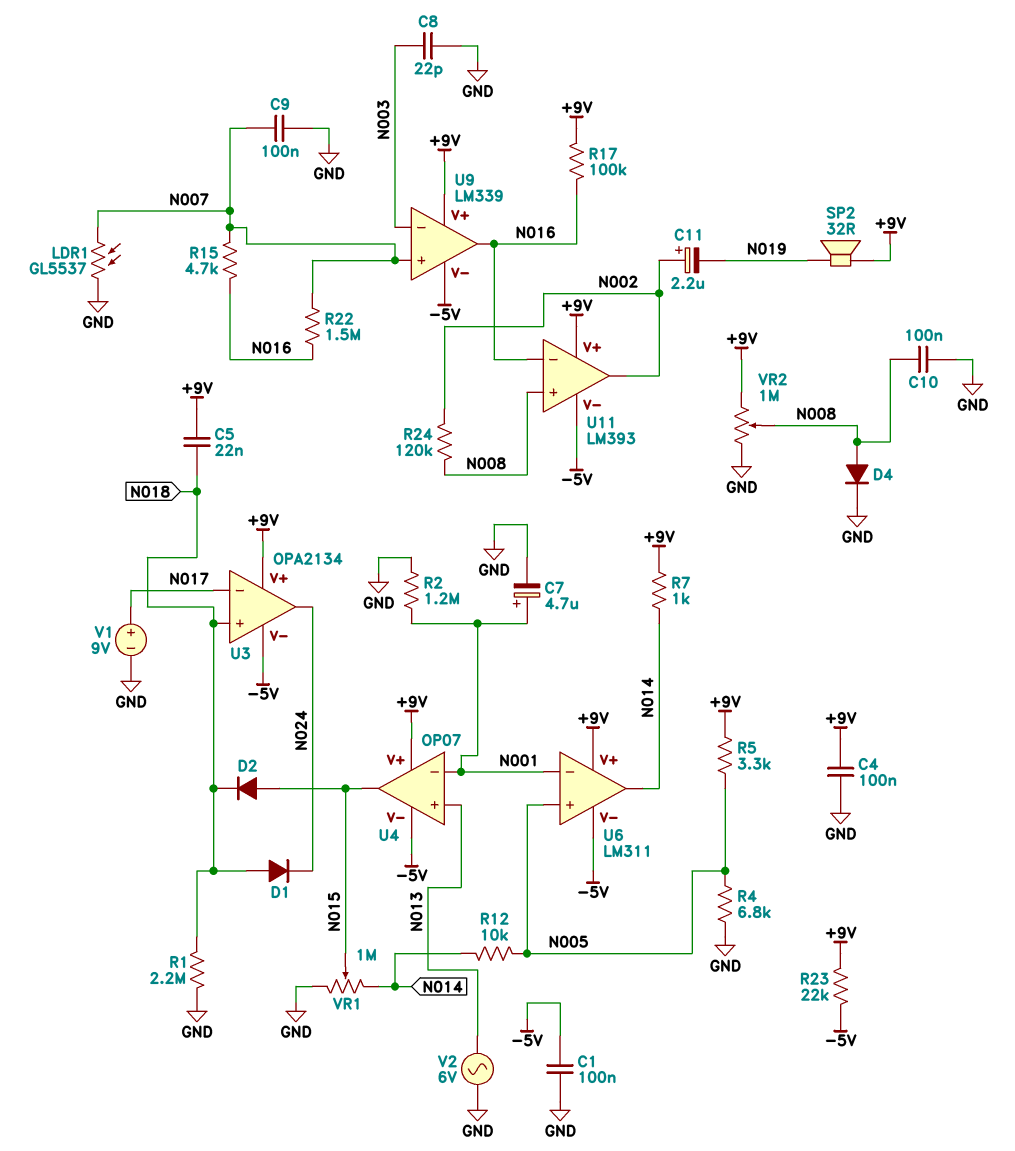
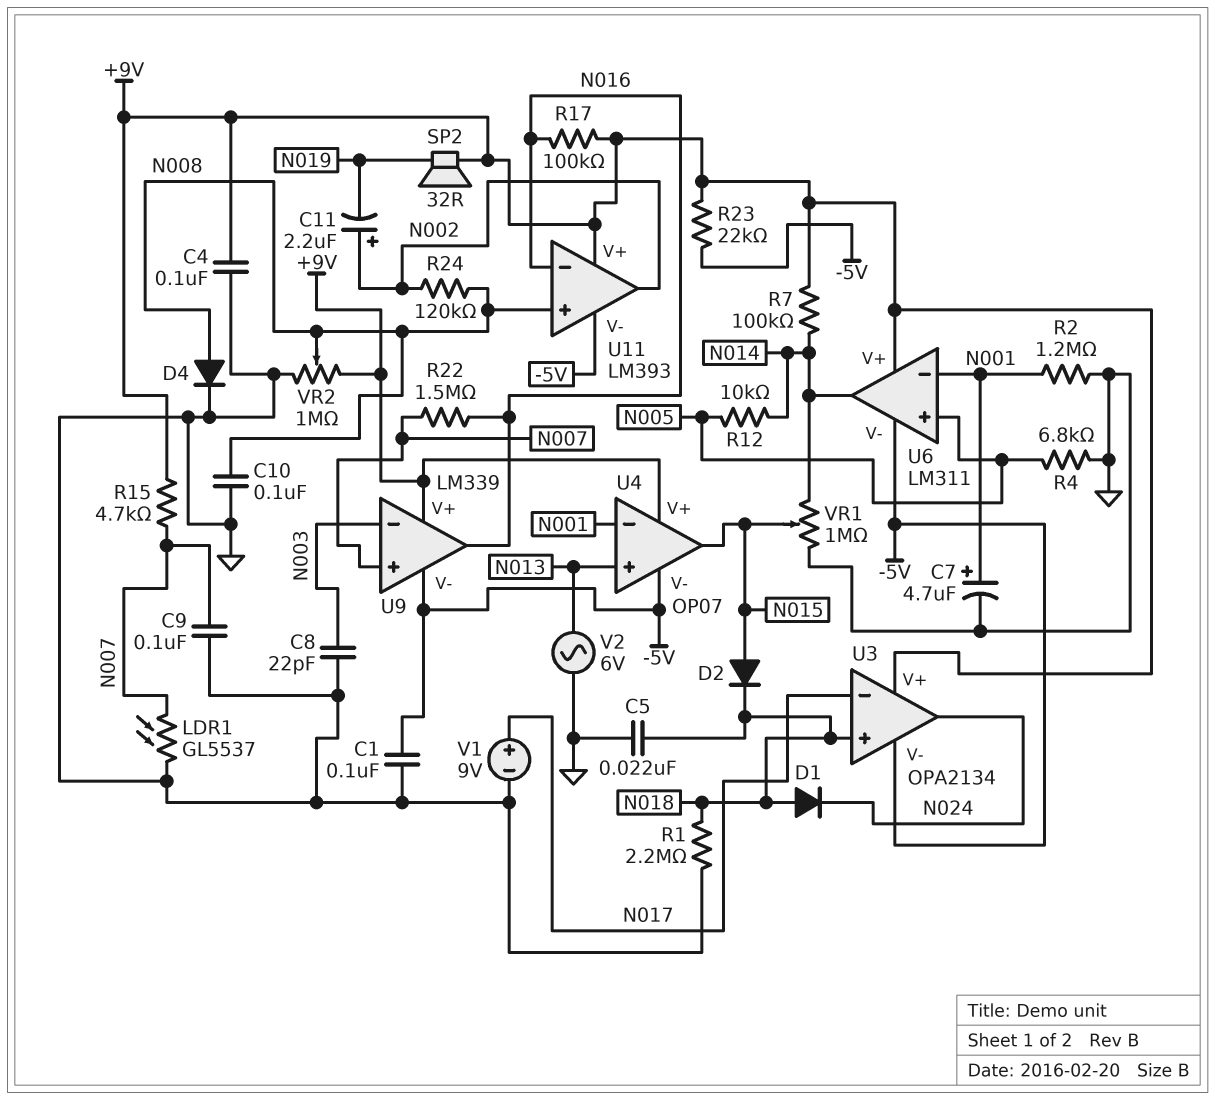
C5: 22nF (+9V, N018) -> 22nF (GND, N018)
R5: 3.3k (+9V, N005) -> none
R7: 1k (+9V, N014) -> 100k (+9V, N014)
R15: 4.7k (N007, N016) -> 4.7k (+9V, N007)

